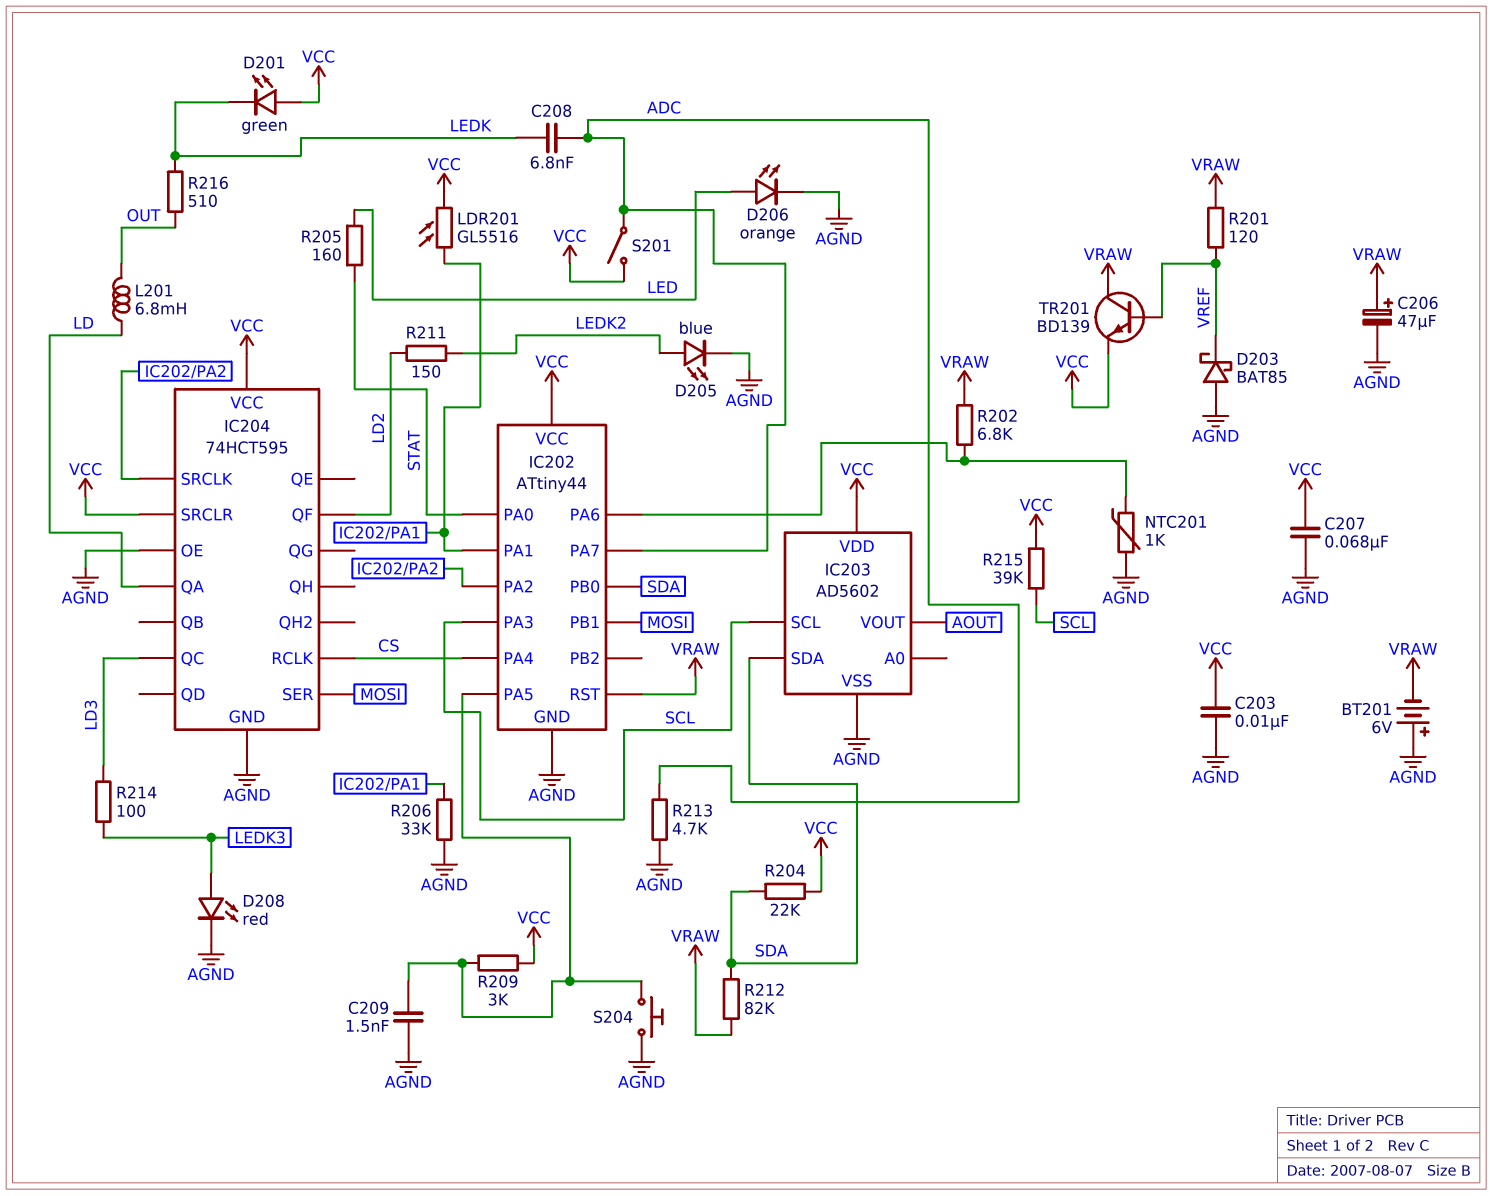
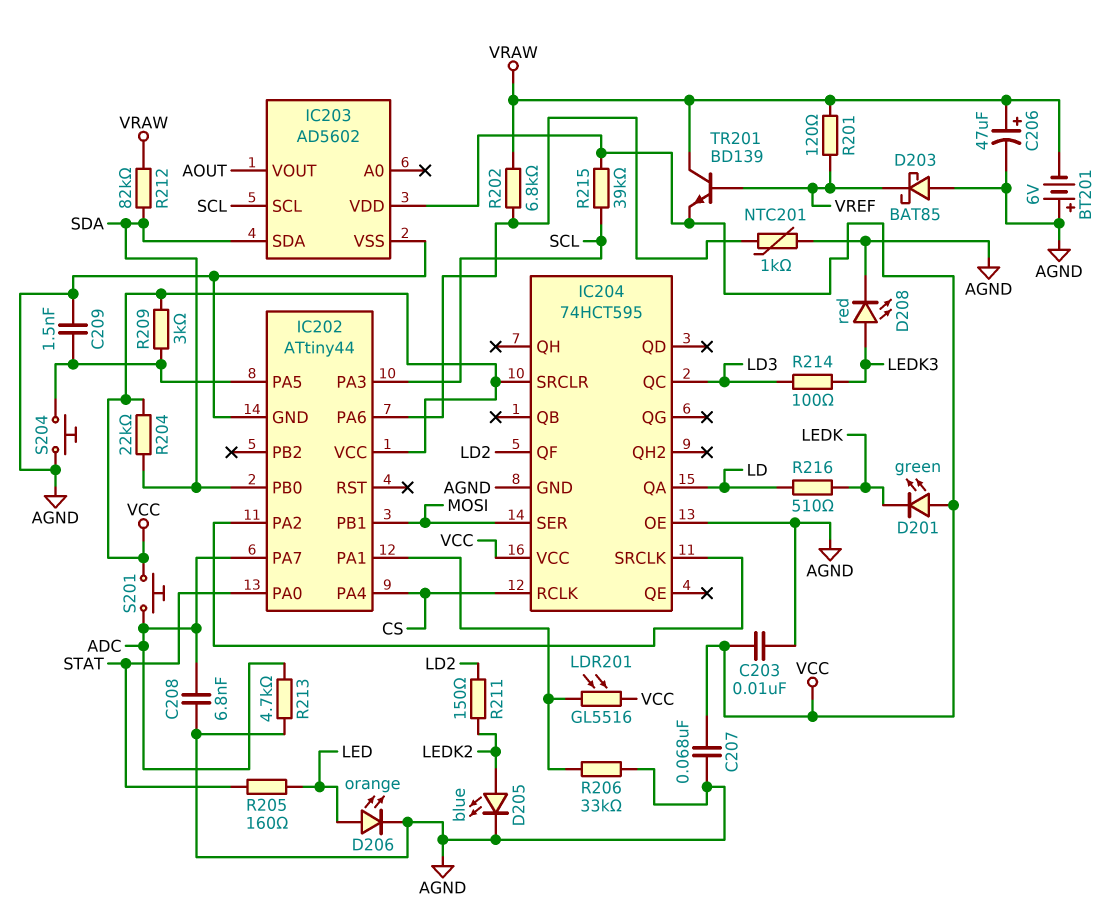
C208: 6.8nF (ADC, LEDK) -> 6.8nF (ADC, AGND)
IC202 pin RST: VRAW -> none
L201: 6.8mH (LD, OUT) -> none
R216: 510 (LEDK, OUT) -> 510 (LD, LEDK)
S201: switch (ADC, VCC) -> button (ADC, VCC)

